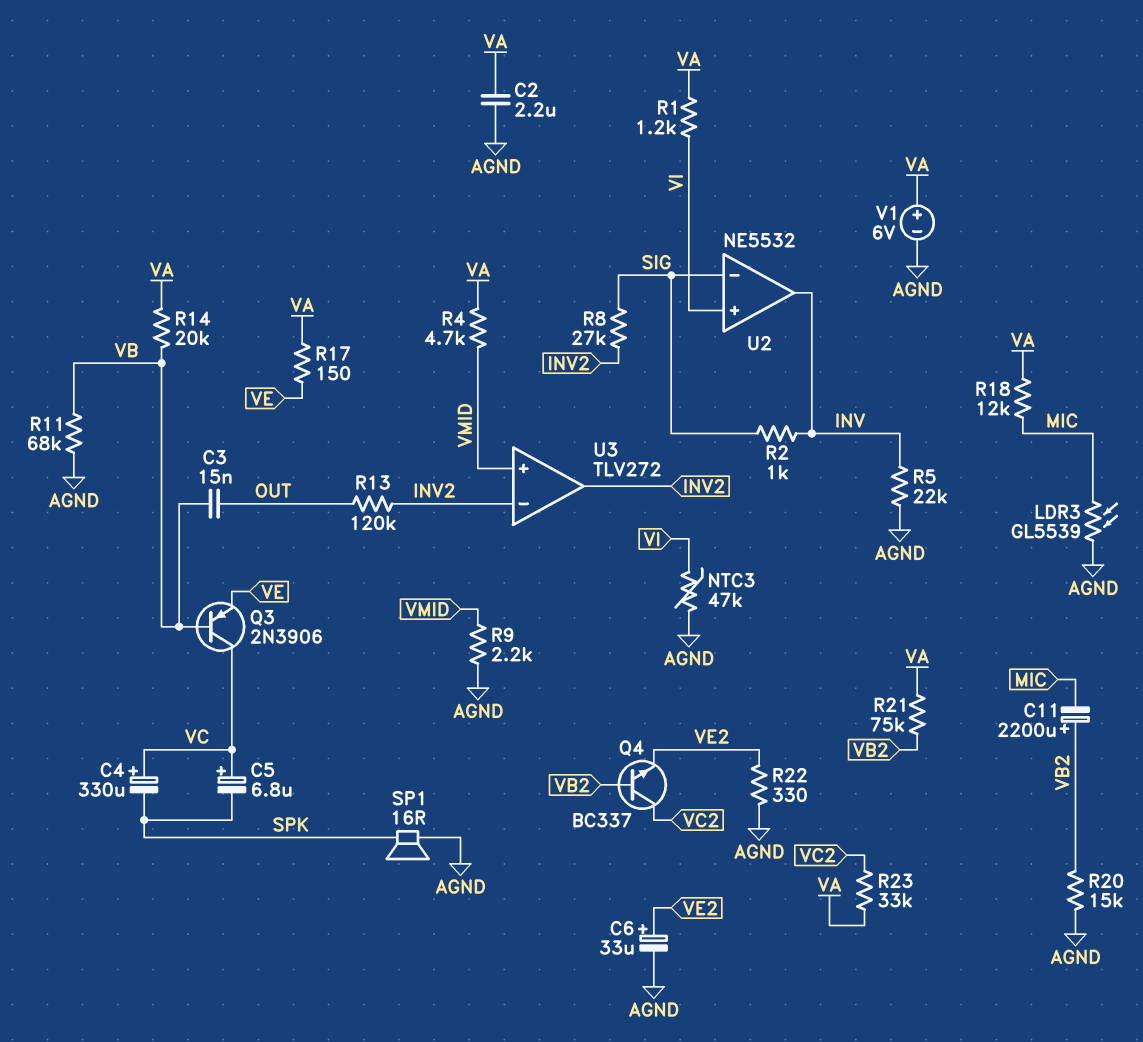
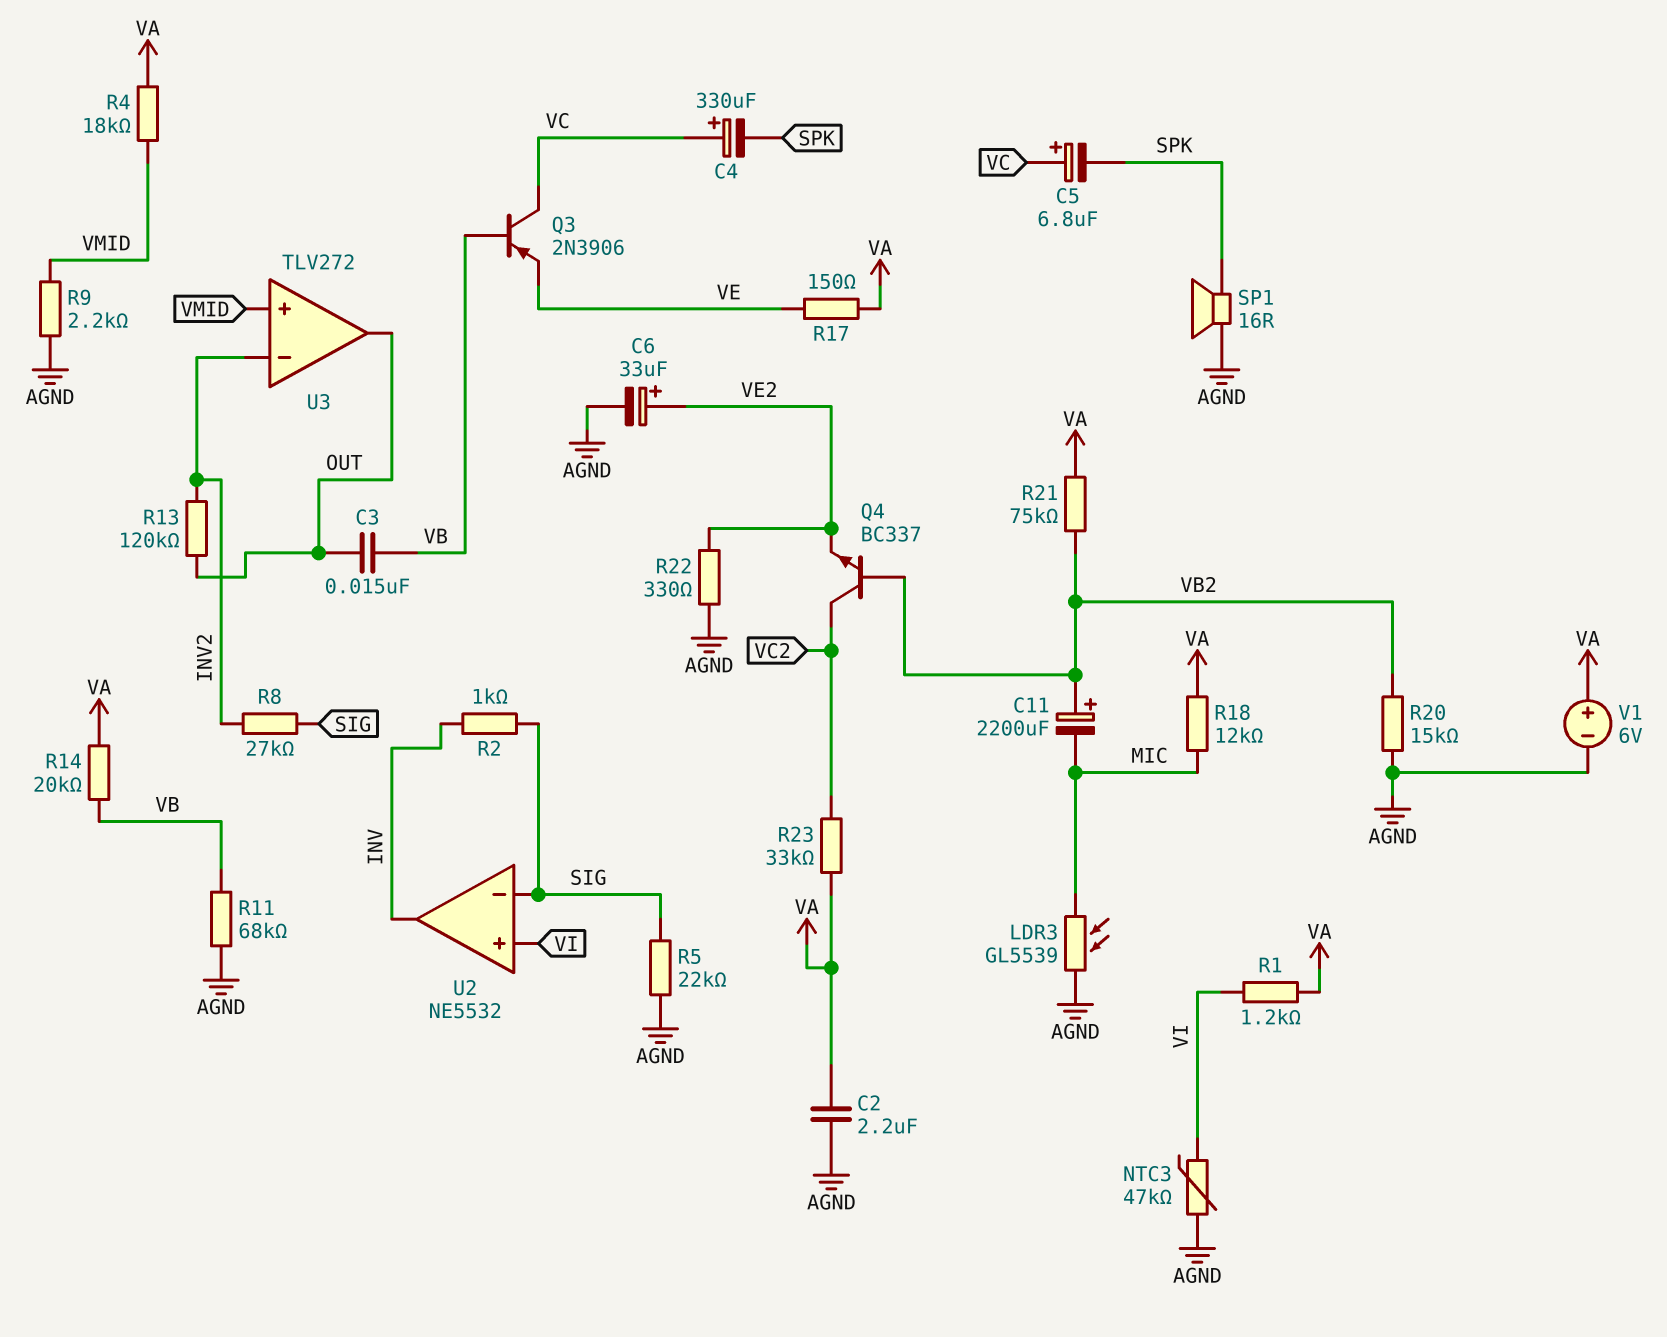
R4: 4.7k (VA, VMID) -> 18k (VA, VMID)
R5: 22k (AGND, INV) -> 22k (AGND, SIG)
U3 pin out: INV2 -> OUT

